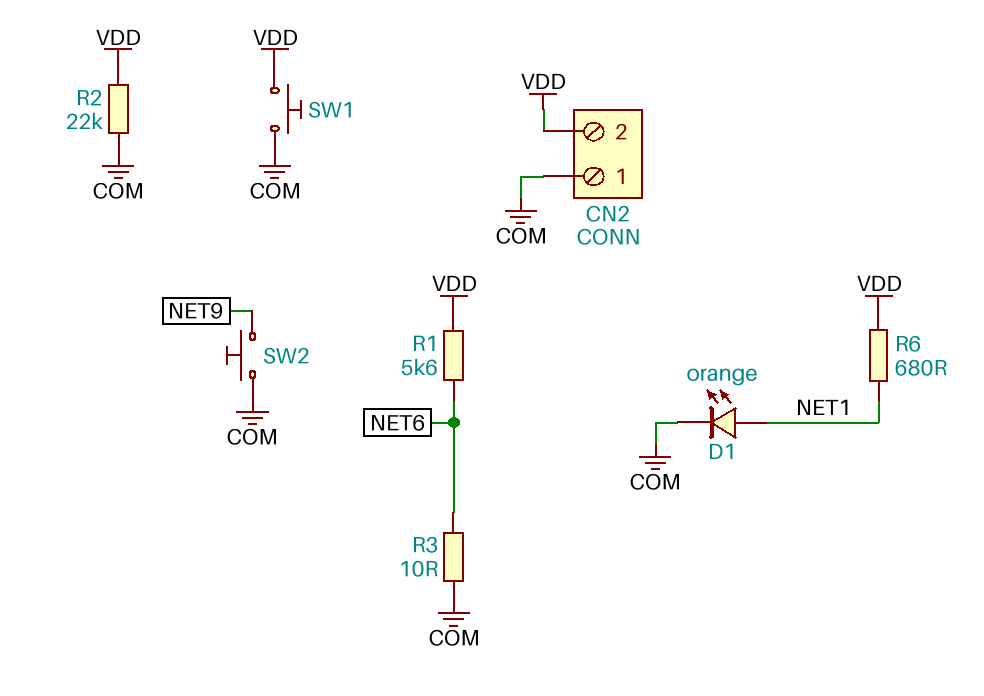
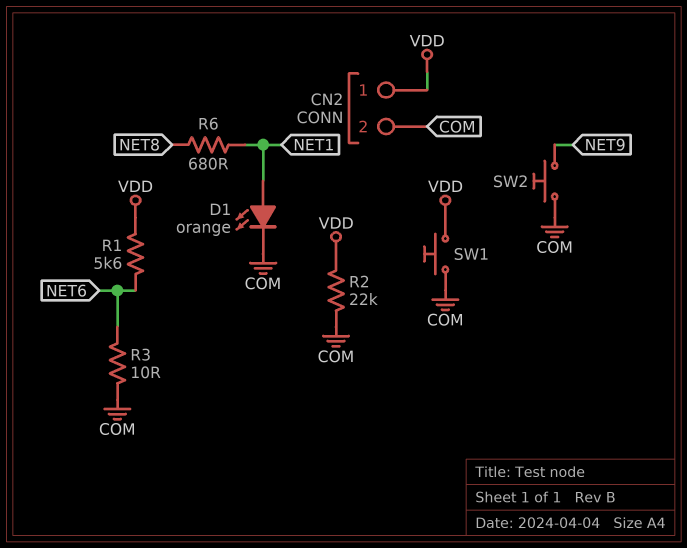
CN2 pin 1: COM -> VDD
CN2 pin 2: VDD -> COM
R6: 680 (NET1, VDD) -> 680 (NET1, NET8)

